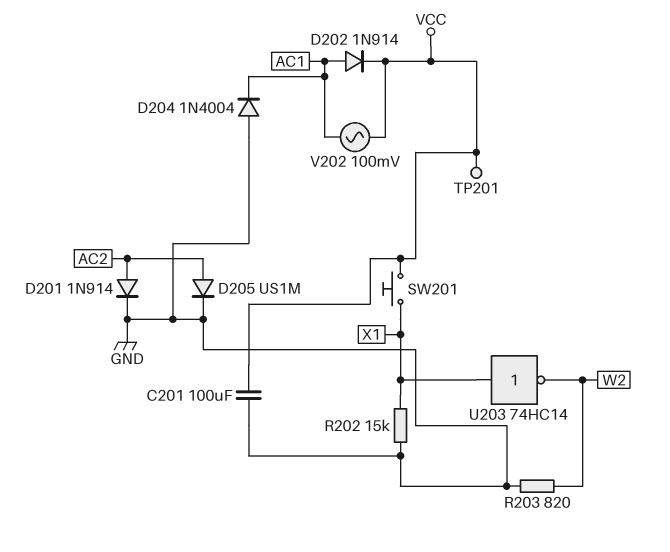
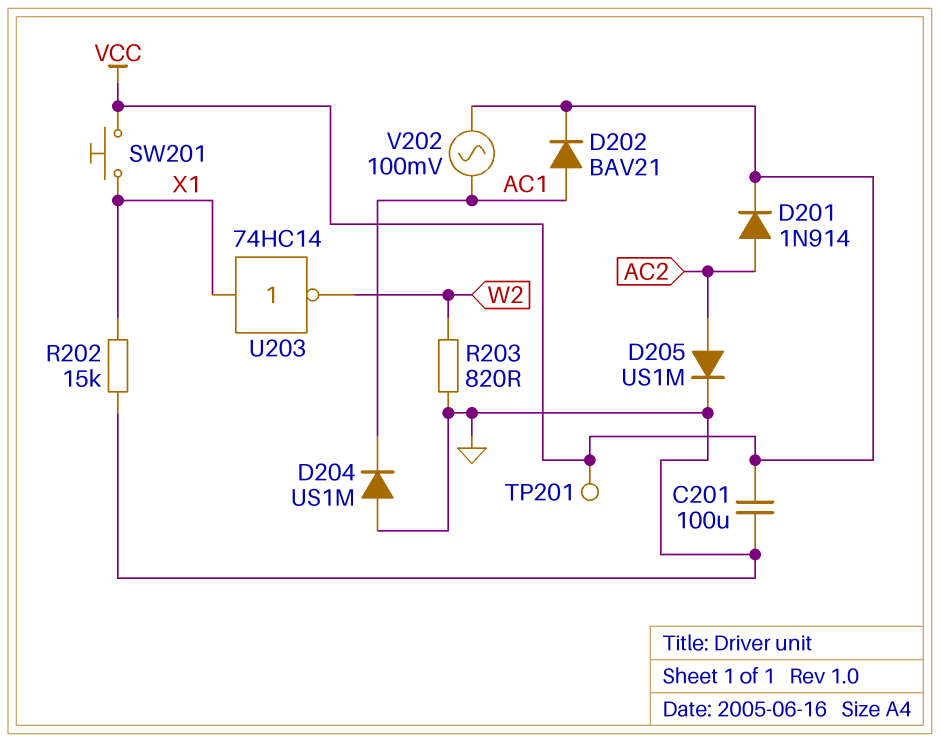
D201: diode 1N914 (A AC2, K GND) -> diode 1N914 (A AC2, K VCC)
D202: diode 1N914 (A AC1, K VCC) -> diode BAV21 (A AC1, K VCC)
D204: diode 1N4004 (A GND, K AC1) -> diode US1M (A GND, K AC1)

